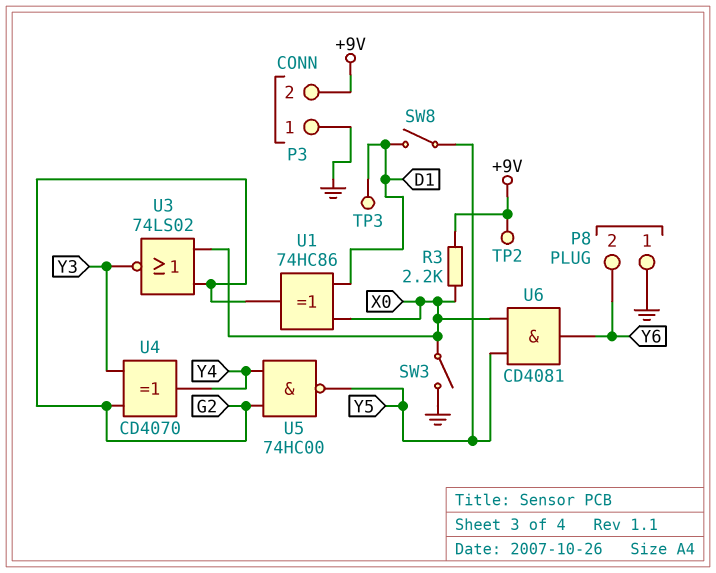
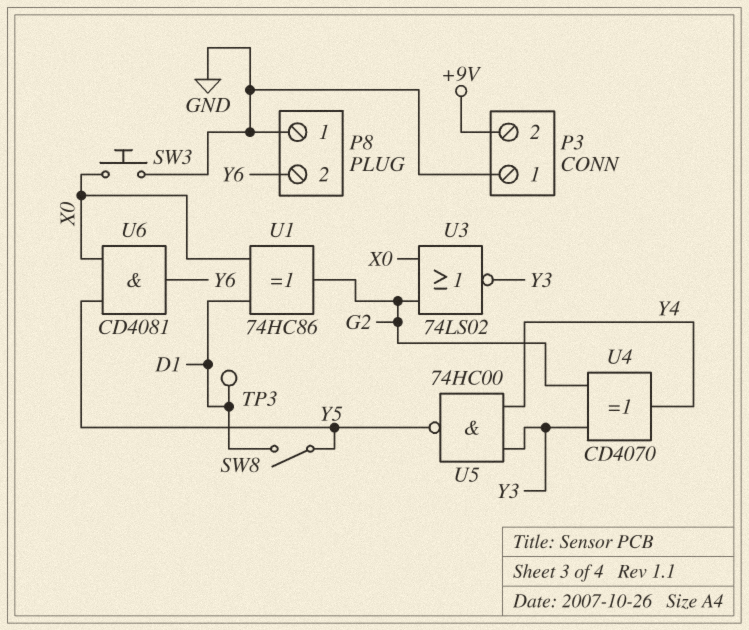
R3: 2.2k (+9V, X0) -> none
SW3: switch (GND, X0) -> button (GND, X0)
TP2: test point (+9V) -> none
U5: NAND 74HC00 (in G2, in Y4, out Y5) -> NAND 74HC00 (in Y3, in Y4, out Y5)

